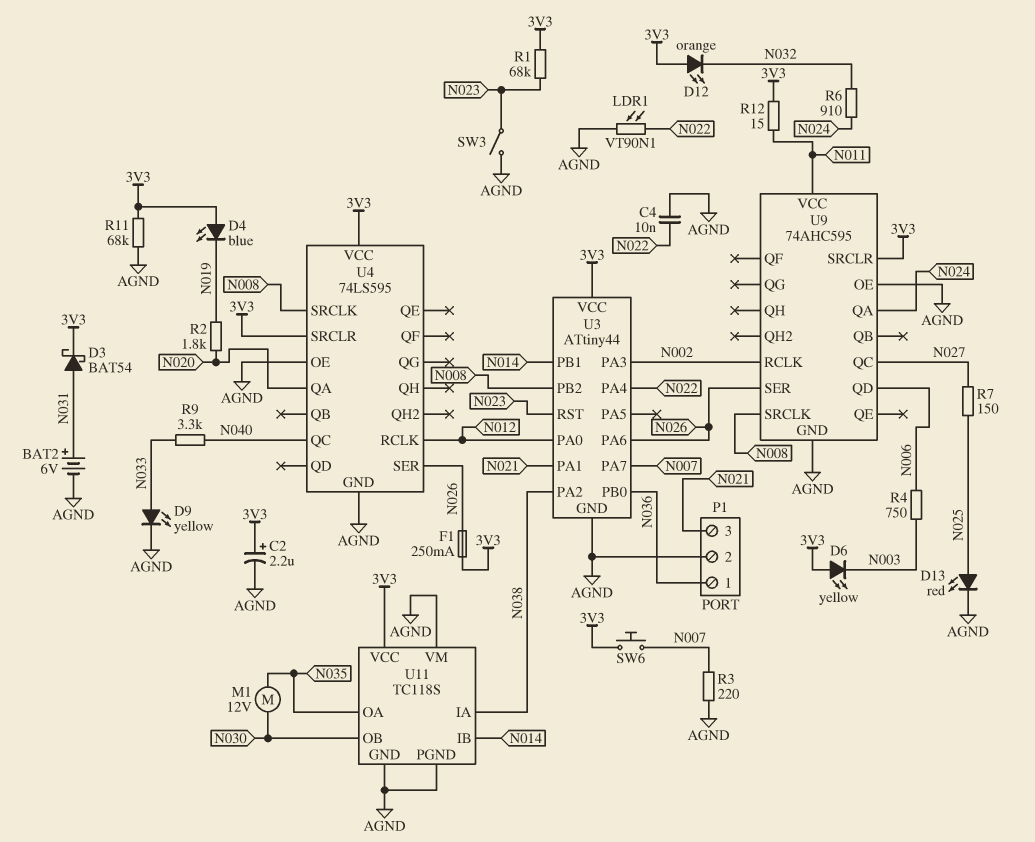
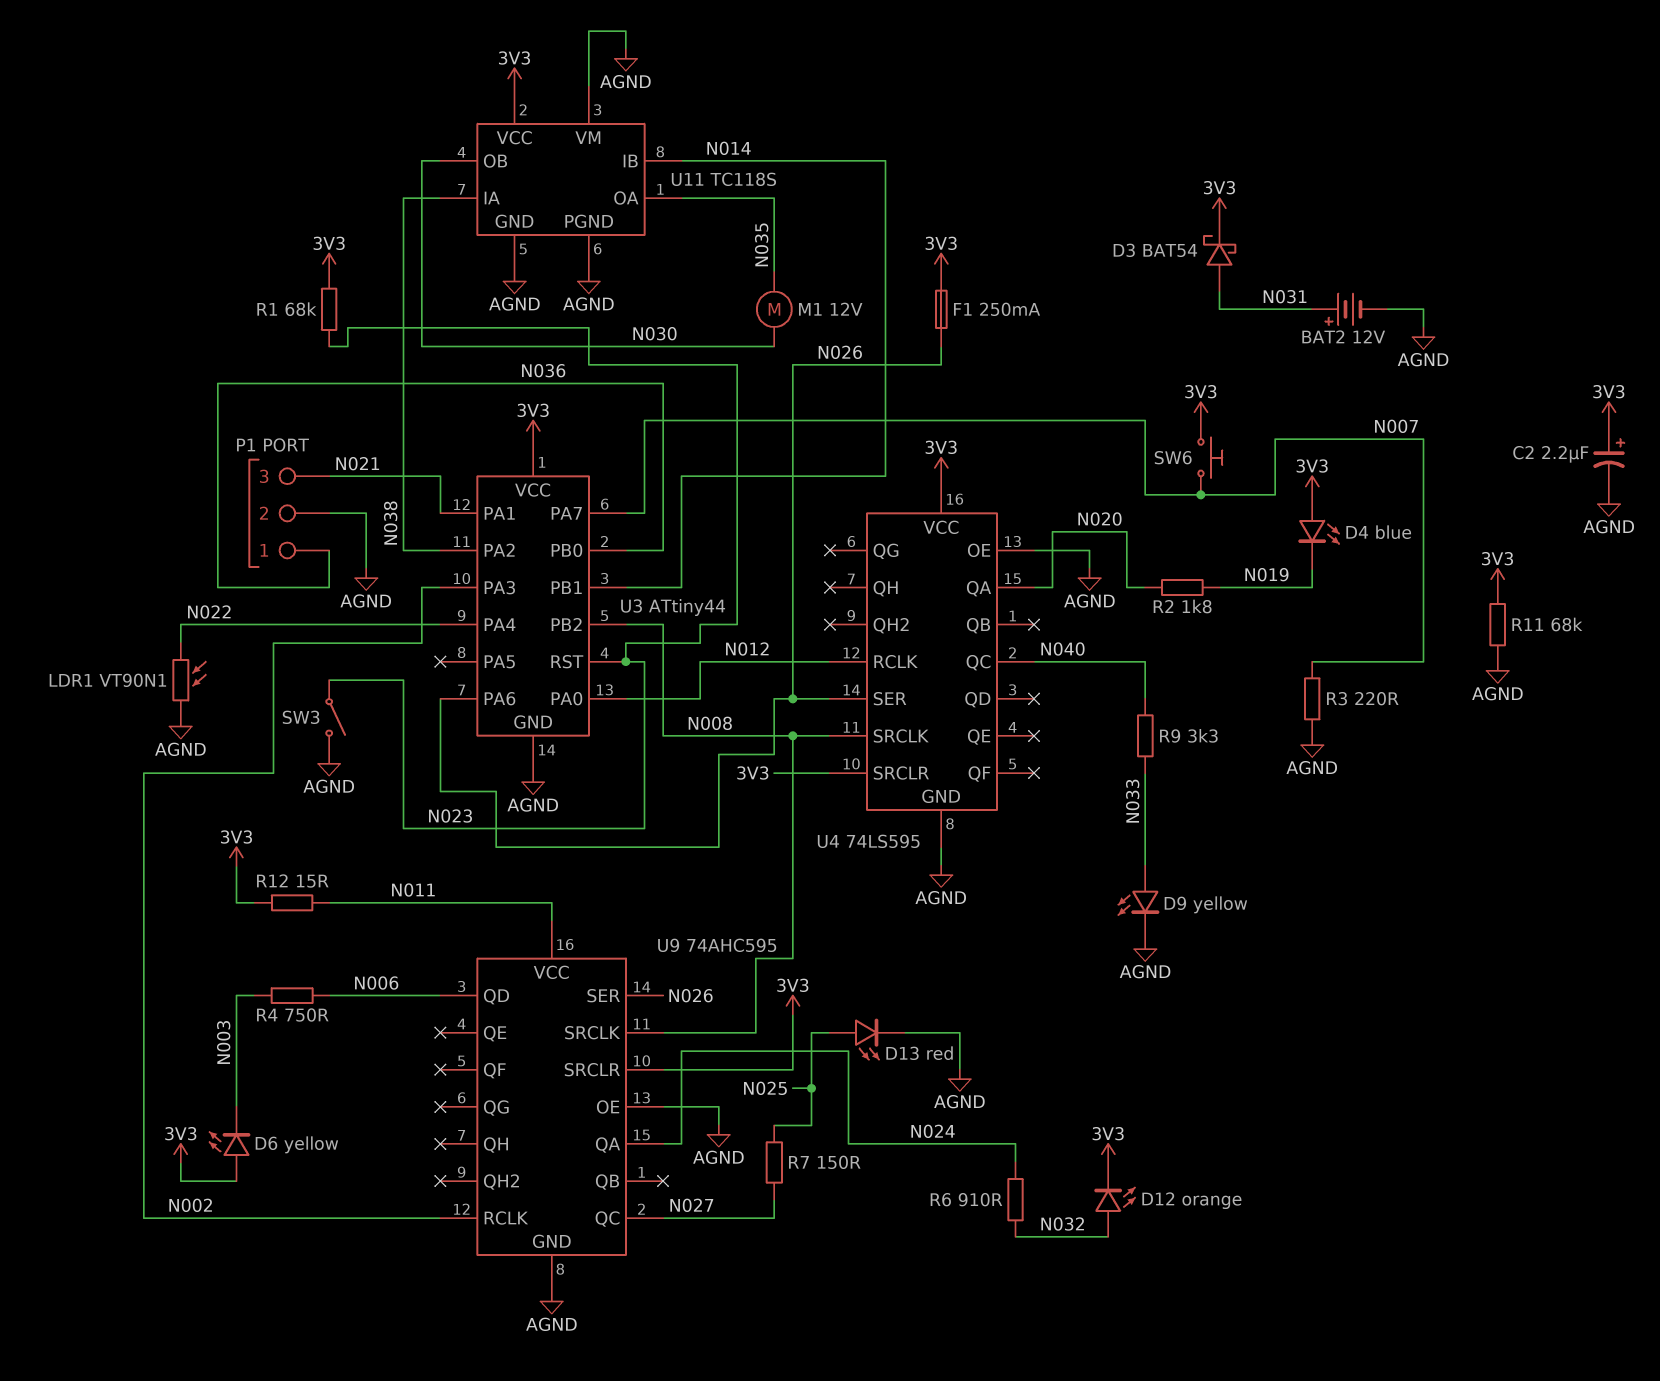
BAT2: 6V (plus N031, minus AGND) -> 12V (plus N031, minus AGND)
C4: 10nF (AGND, N022) -> none
D12: LED orange (A 3V3, K N032) -> LED orange (A N032, K 3V3)

